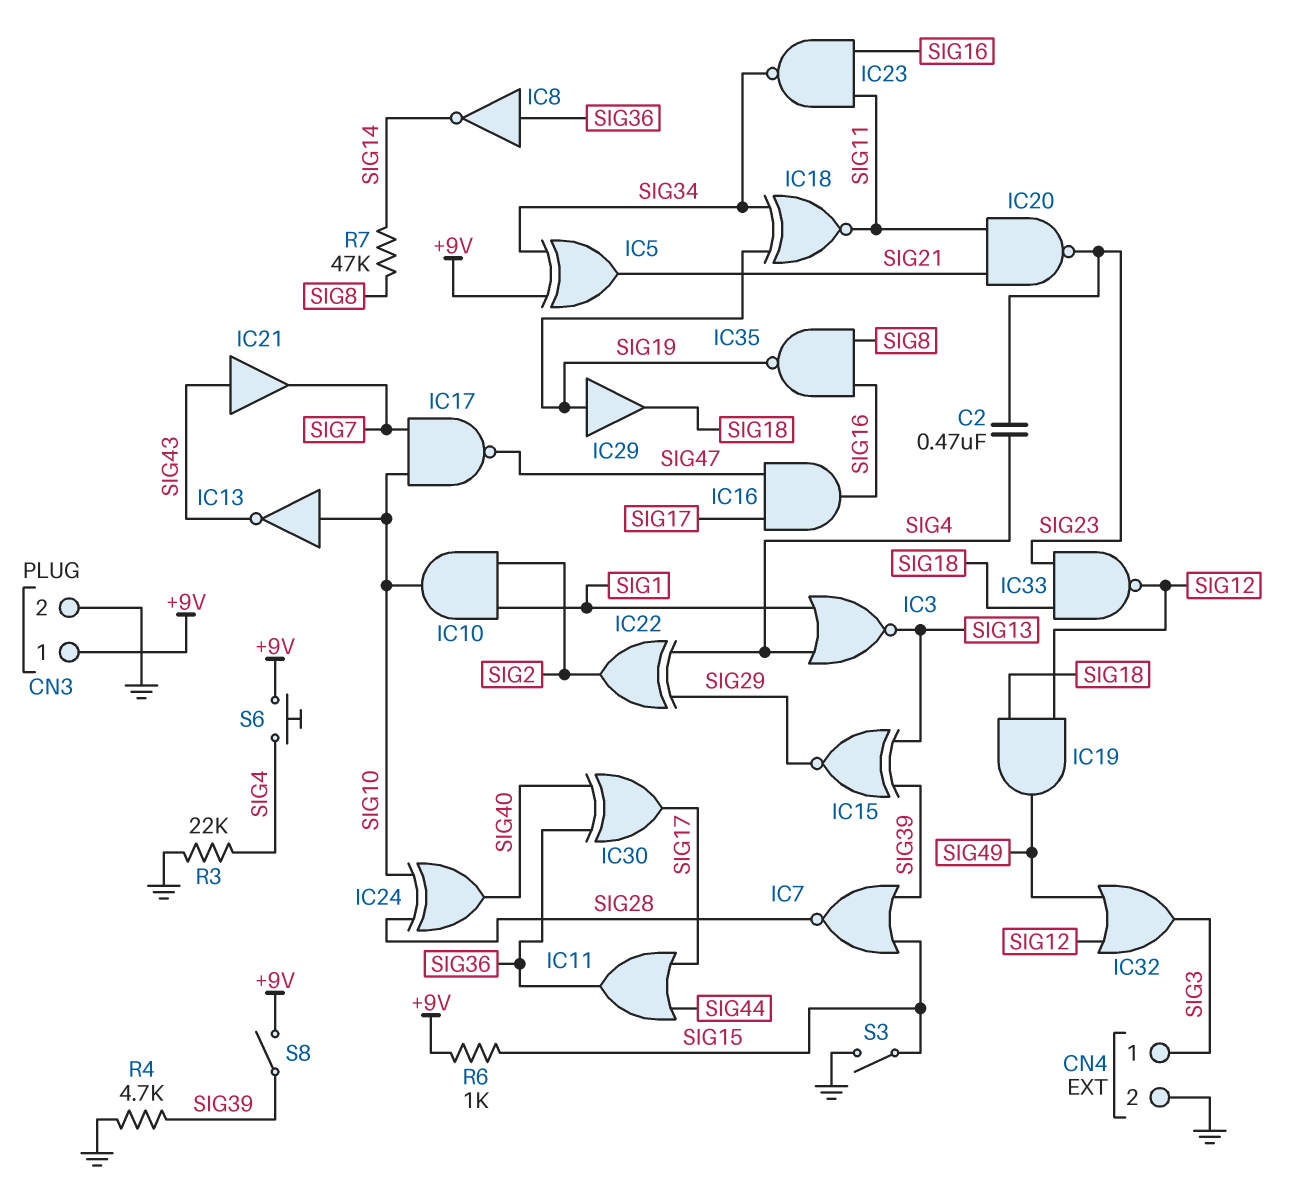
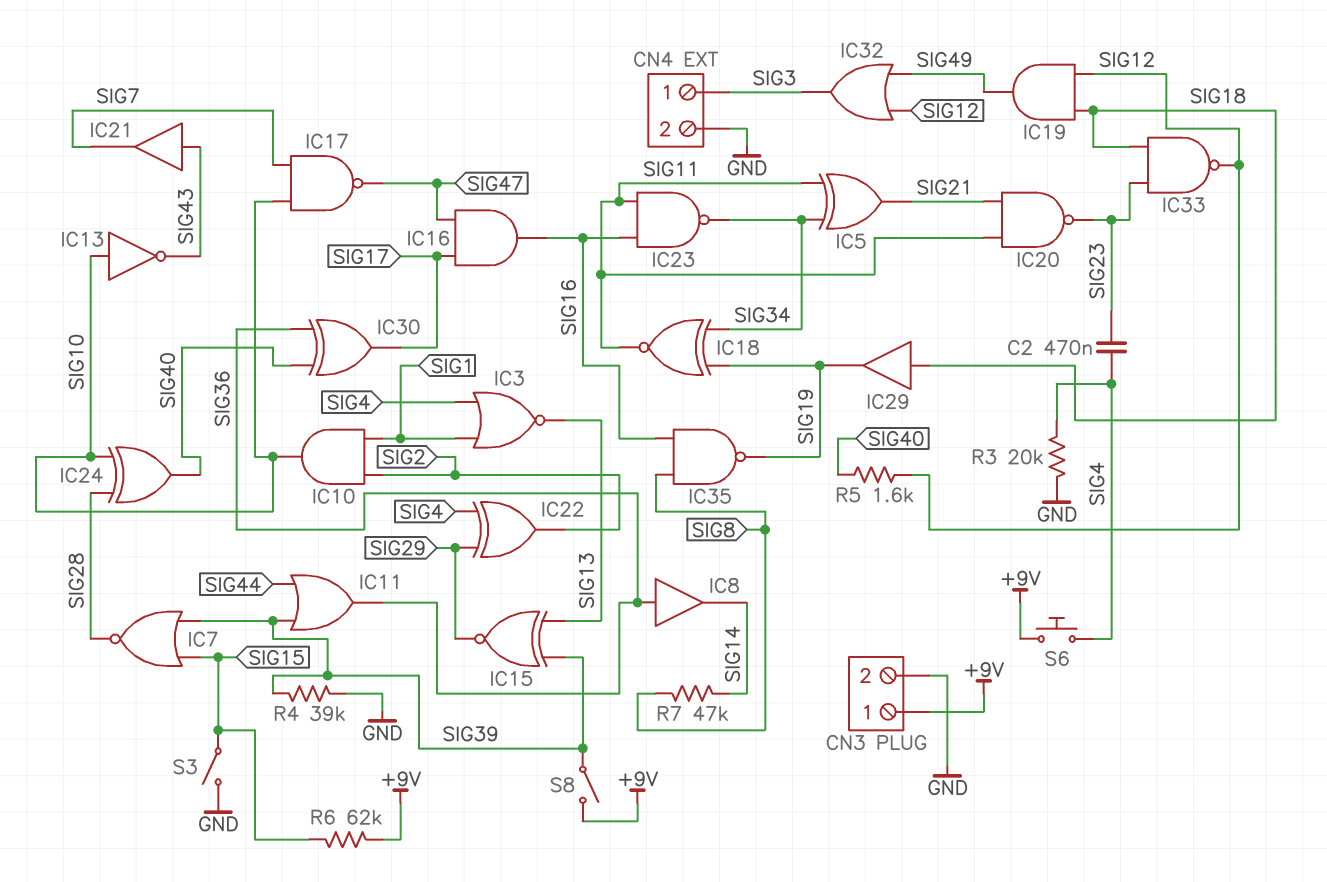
IC5: XOR (in +9V, in SIG34, out SIG21) -> XOR (in SIG11, in SIG34, out SIG21)
IC8: NOT (in SIG36, out SIG14) -> buffer (in SIG36, out SIG14)
IC11: OR (in SIG17, in SIG44, out SIG36) -> OR (in SIG39, in SIG44, out SIG36)
IC29: buffer (in SIG19, out SIG18) -> buffer (in SIG18, out SIG19)
R3: 22k (GND, SIG4) -> 20k (GND, SIG4)
R4: 4.7k (GND, SIG39) -> 39k (GND, SIG39)
R5: none -> 1.6k (SIG12, SIG40)
R6: 1k (+9V, SIG15) -> 62k (+9V, SIG15)

